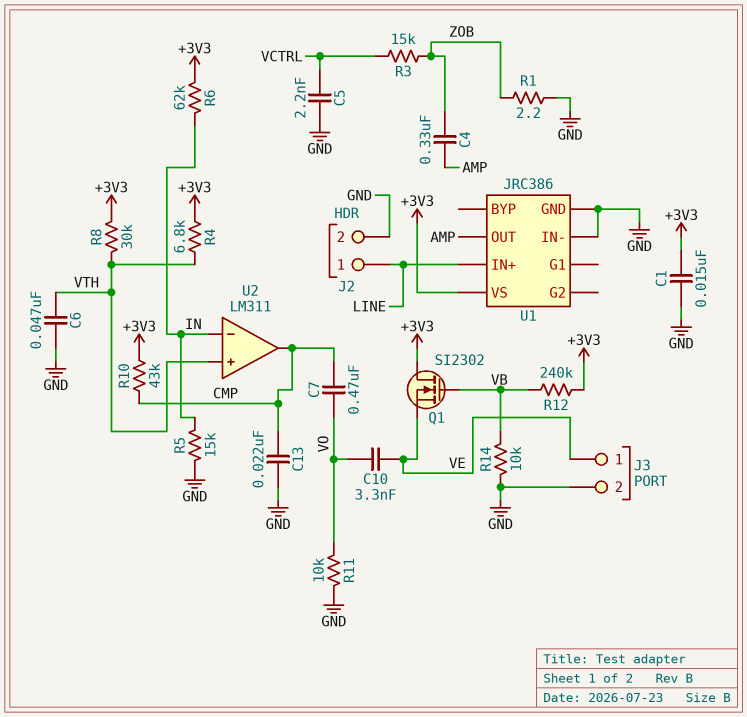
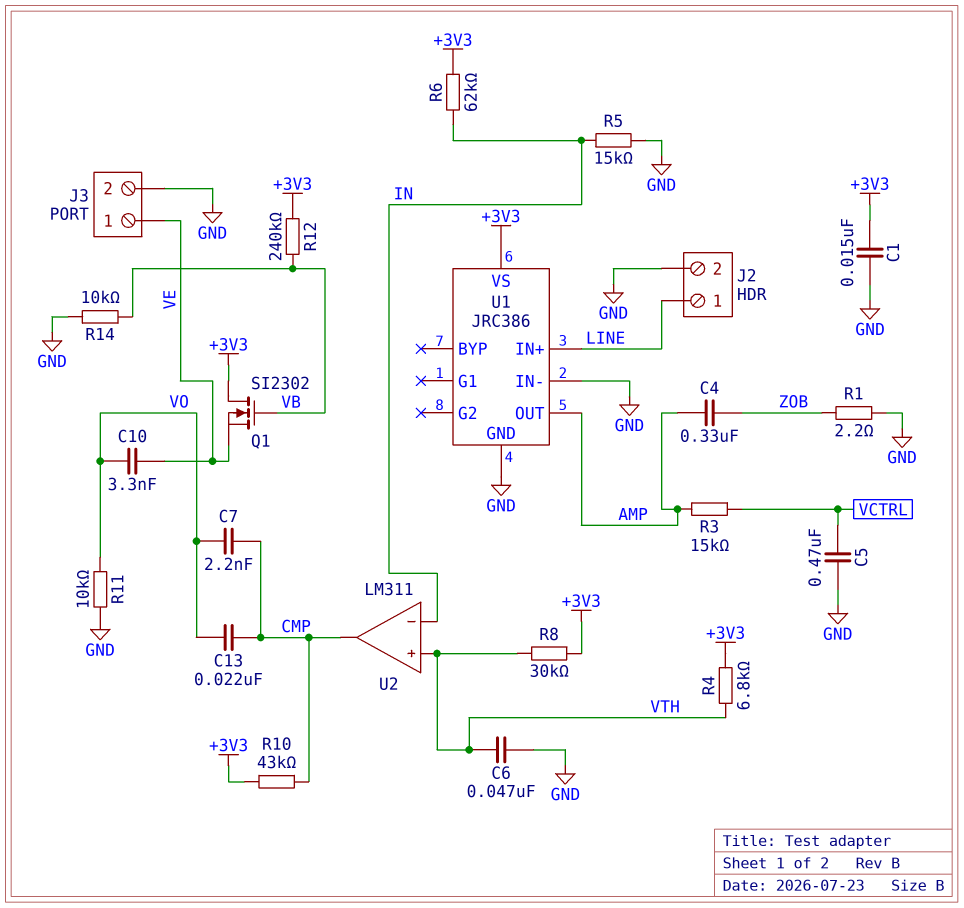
C5: 2.2nF (GND, VCTRL) -> 470nF (GND, VCTRL)
C7: 470nF (CMP, VO) -> 2.2nF (CMP, VO)
C13: 22nF (CMP, GND) -> 22nF (CMP, VO)
R3: 15k (VCTRL, ZOB) -> 15k (AMP, VCTRL)

